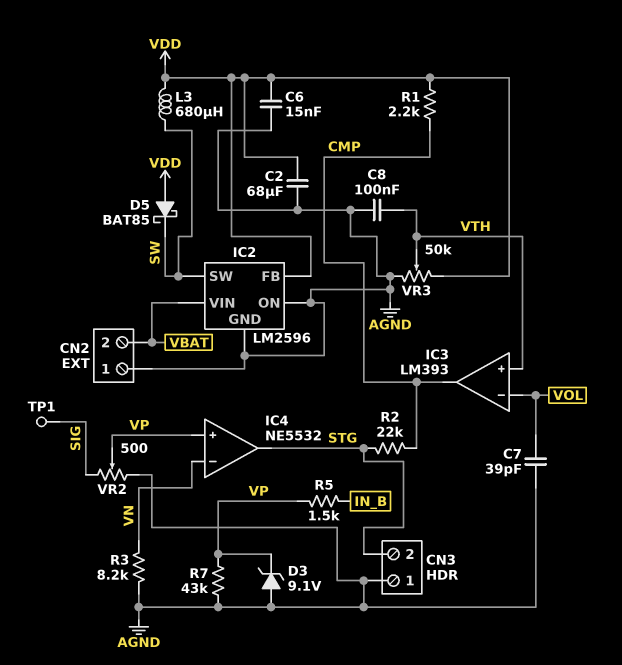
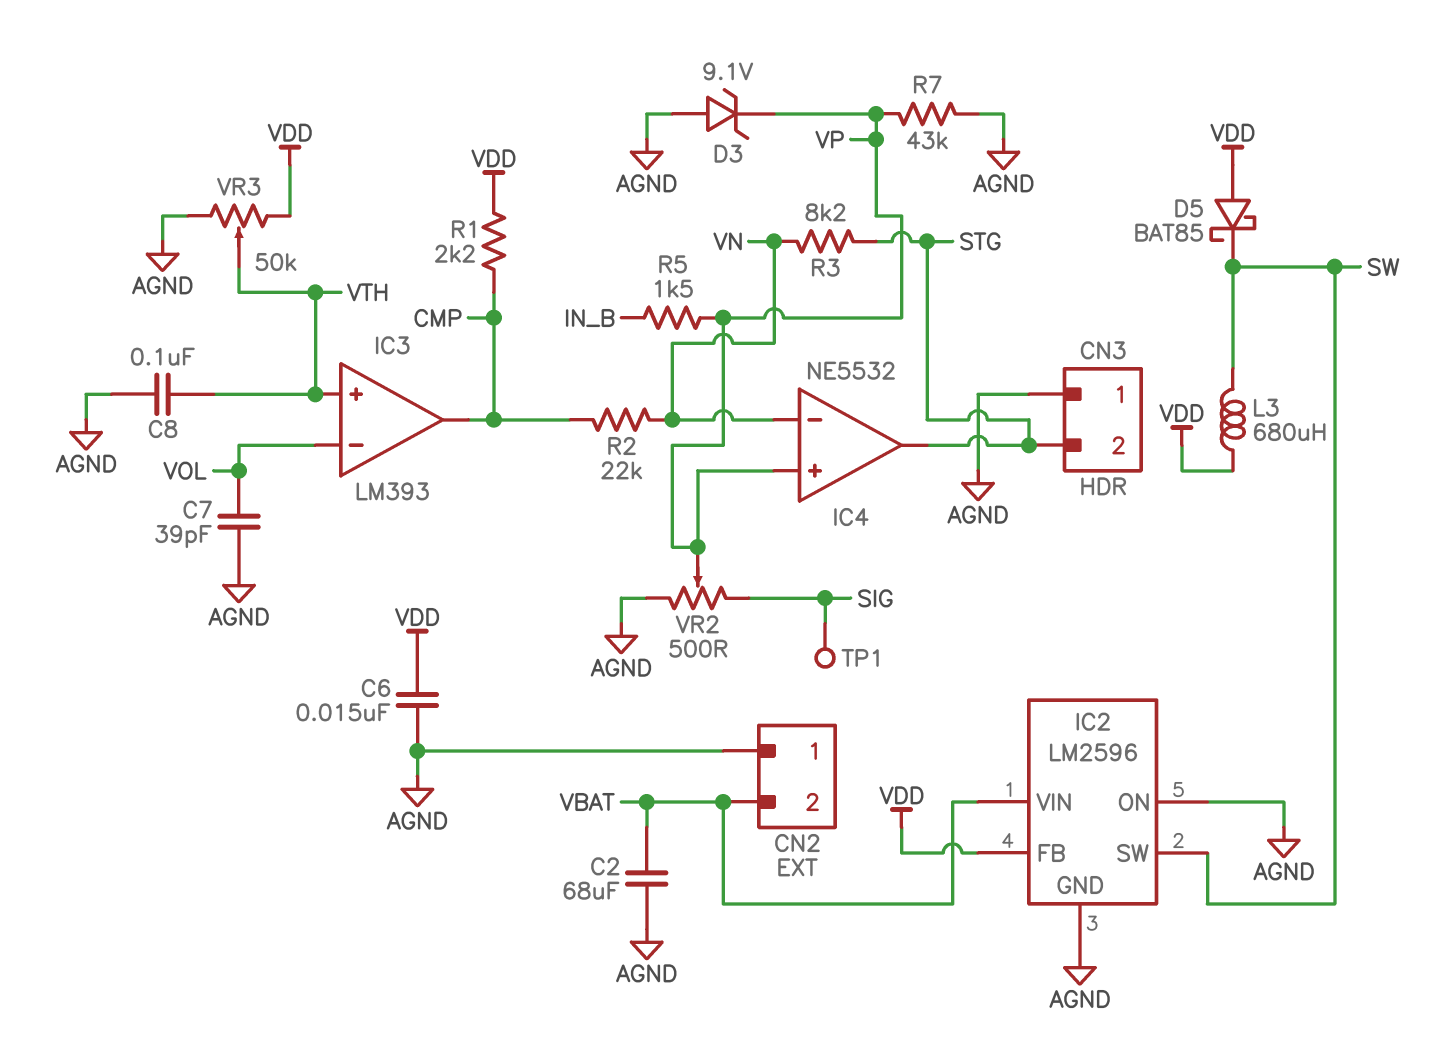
C2: 68uF (AGND, VDD) -> 68uF (AGND, VBAT)
R2: 22k (CMP, STG) -> 22k (CMP, VN)
R3: 8.2k (AGND, VN) -> 8.2k (STG, VN)

